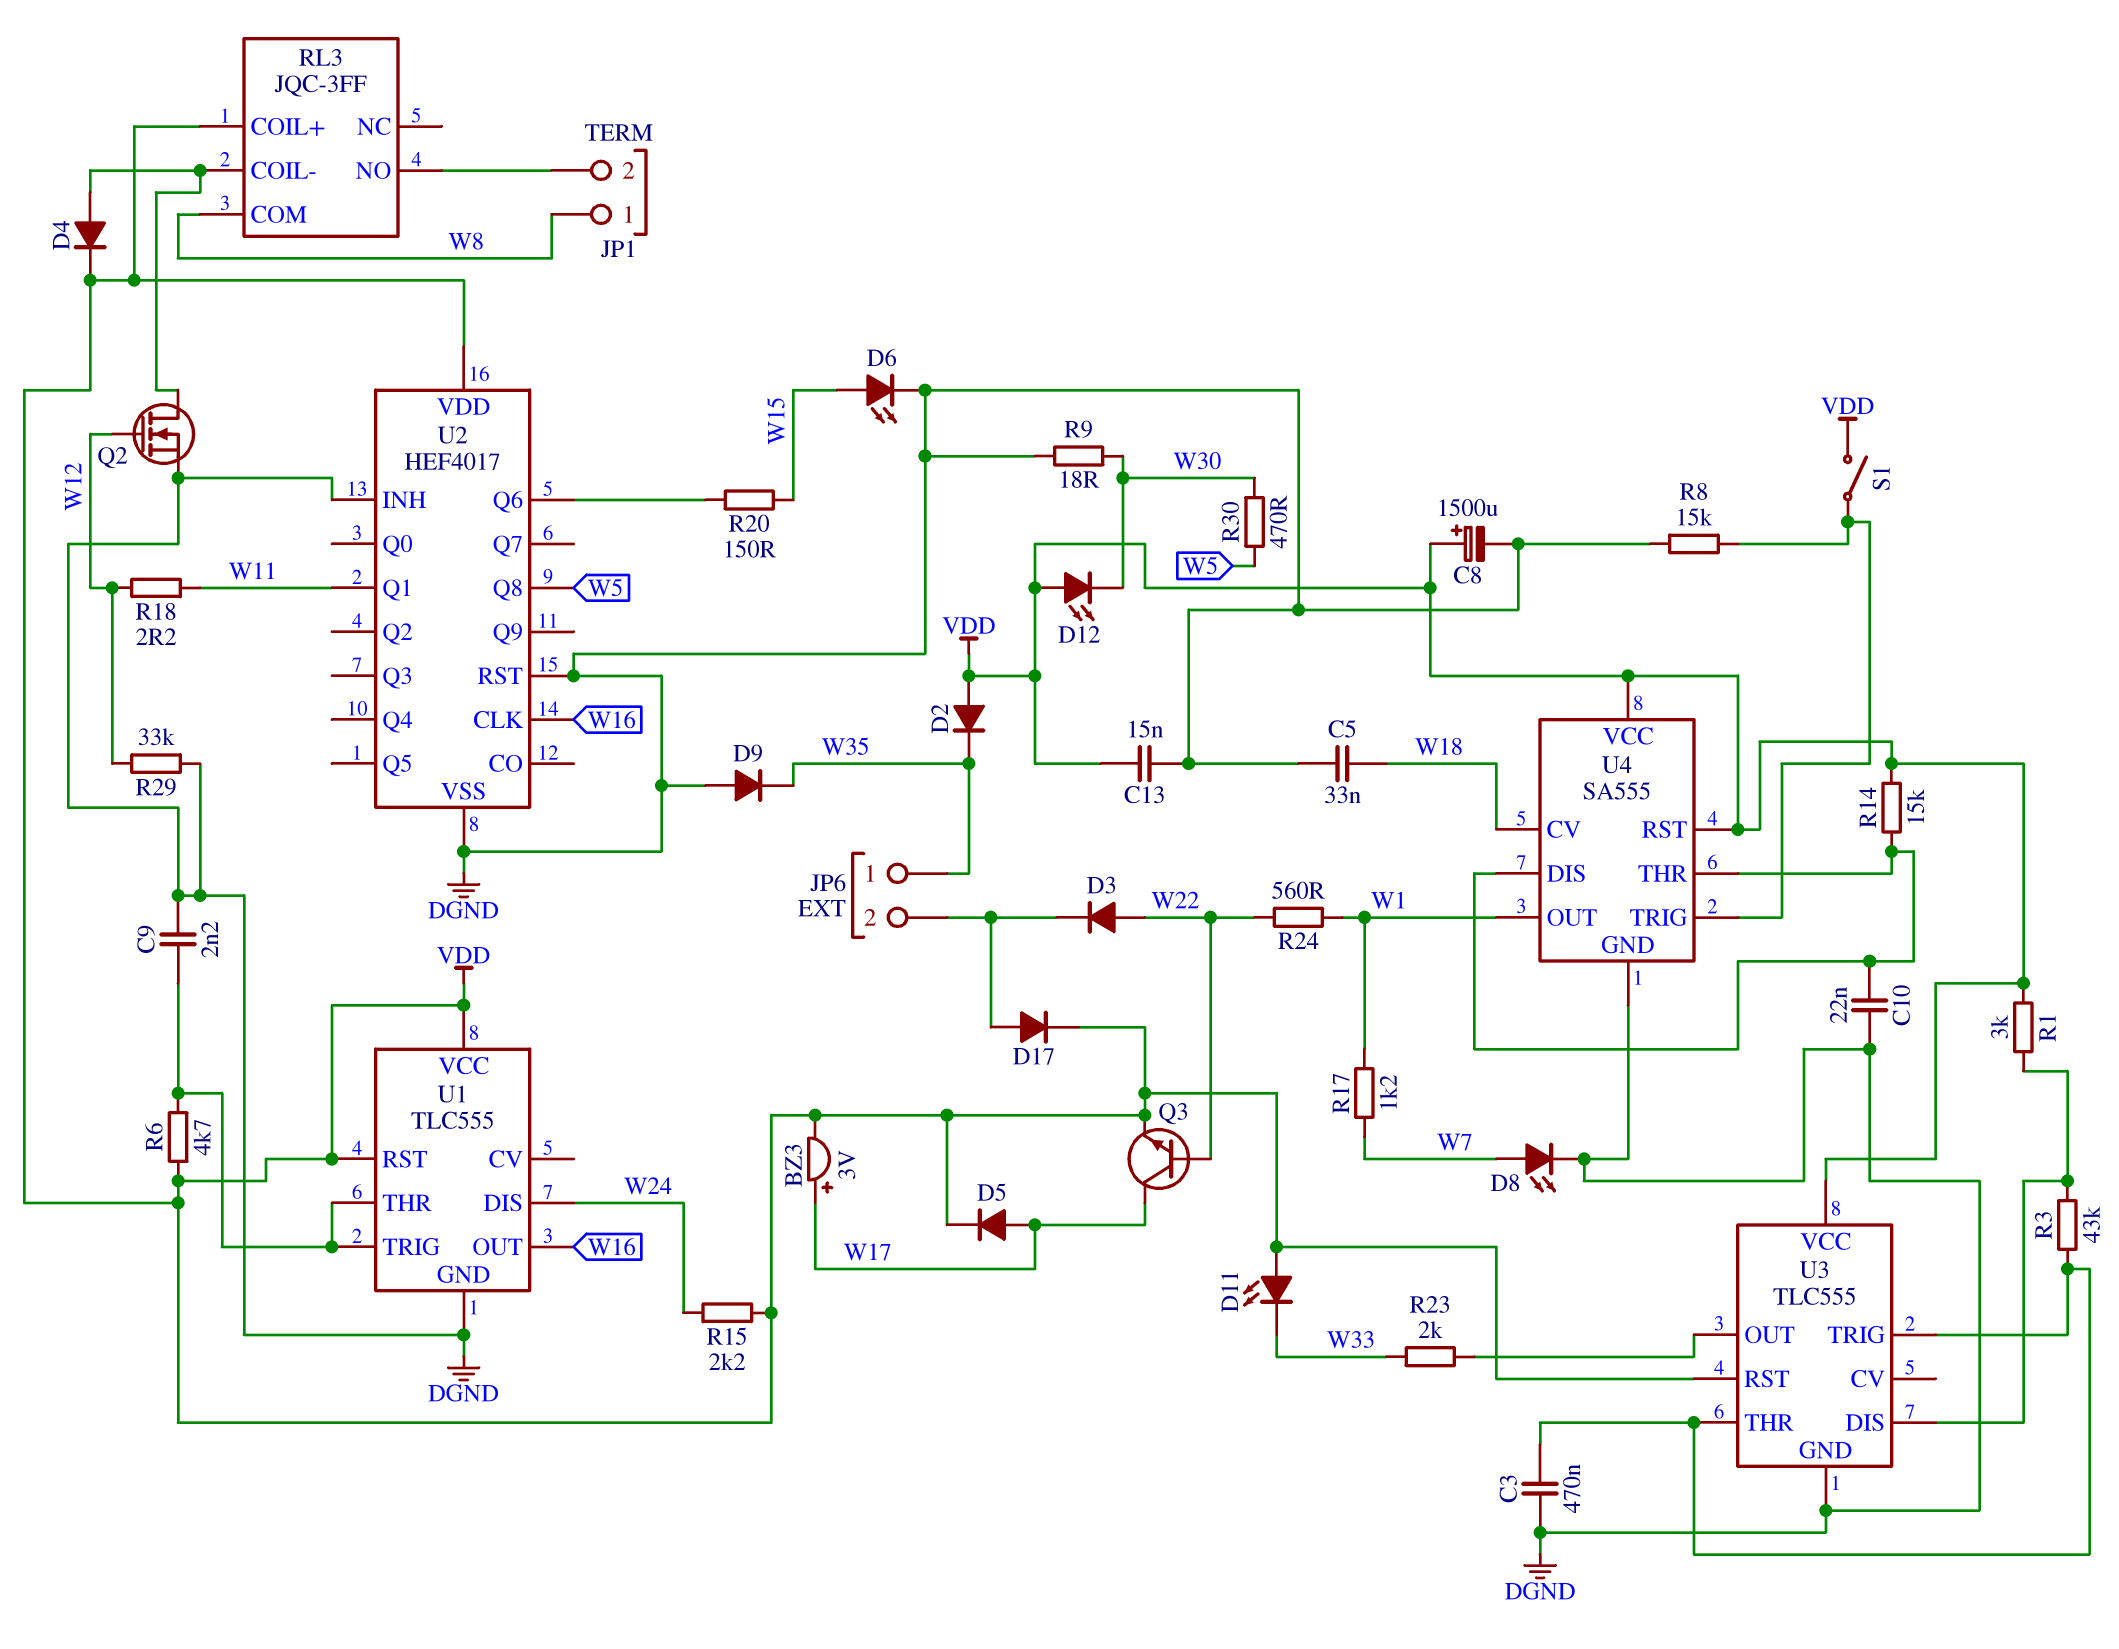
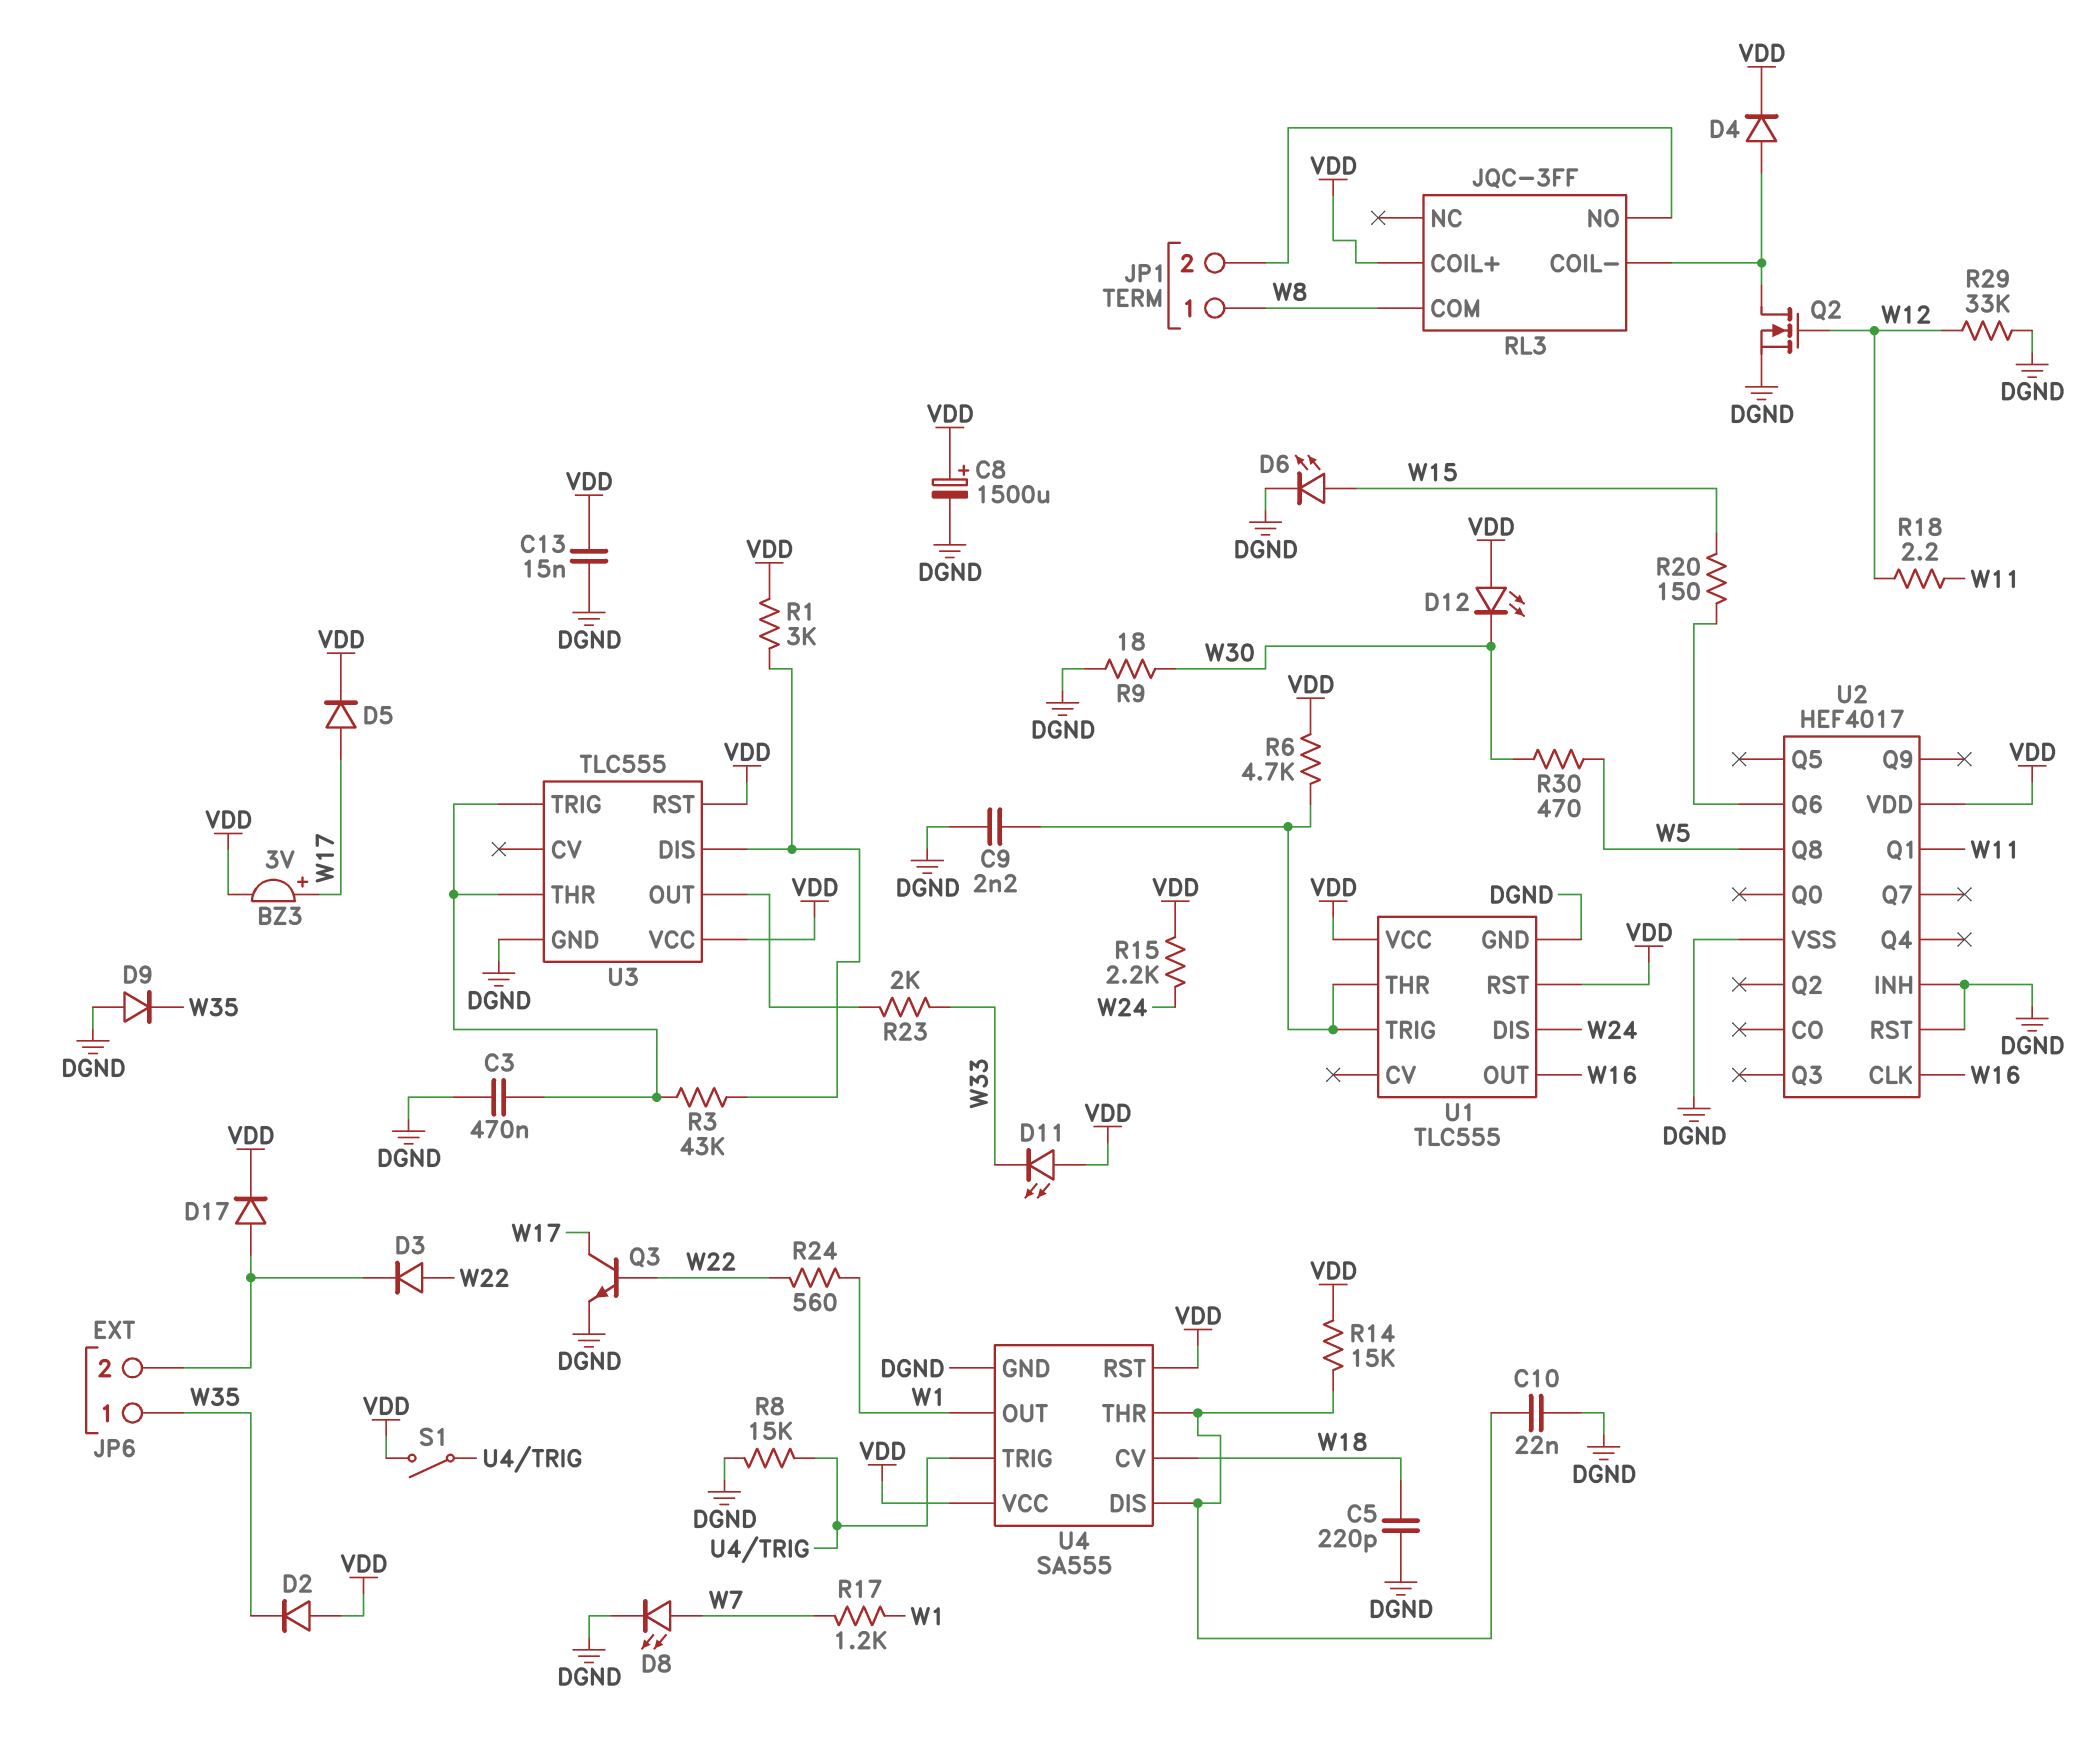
C5: 33nF (DGND, W18) -> 220pF (DGND, W18)
Q3: NPN (B W22, C W17, E VDD) -> NPN (B W22, C W17, E DGND)

